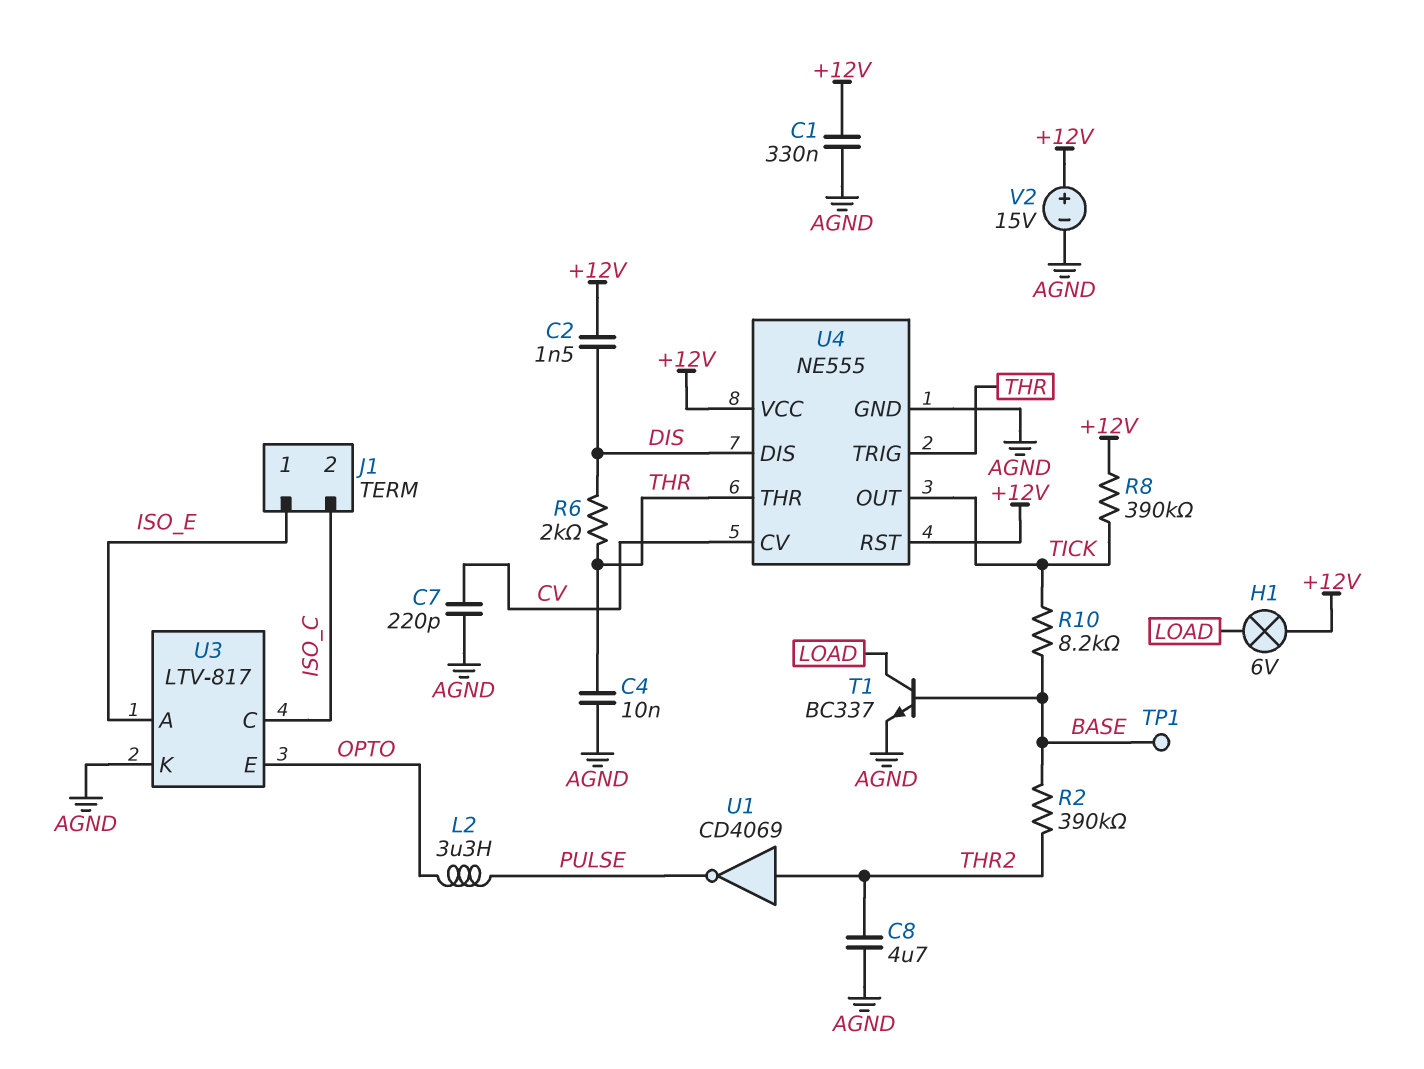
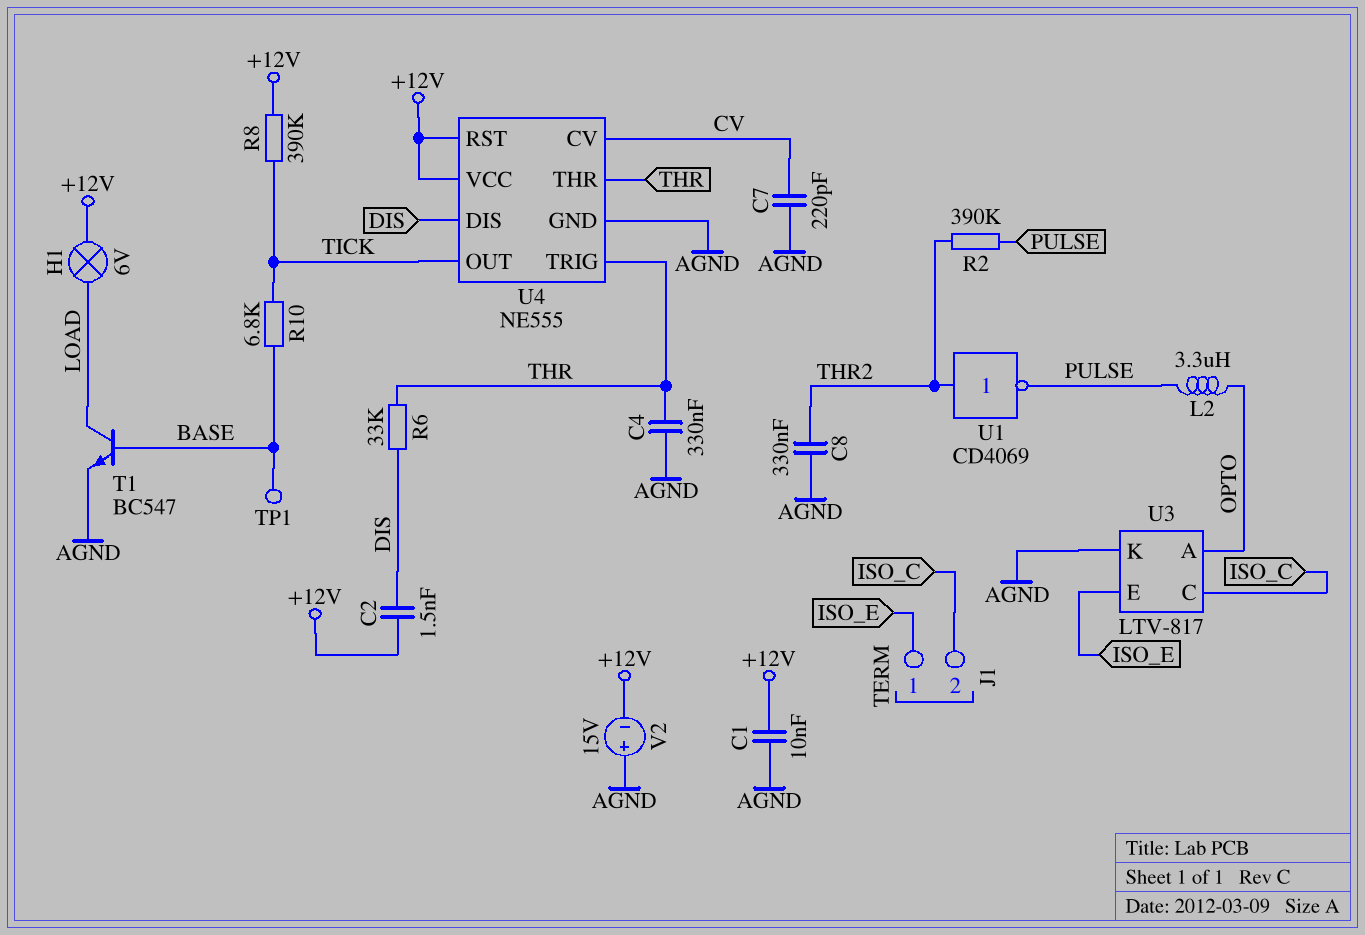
C1: 330nF (+12V, AGND) -> 10nF (+12V, AGND)
C4: 10nF (AGND, THR) -> 330nF (AGND, THR)
C8: 4.7uF (AGND, THR2) -> 330nF (AGND, THR2)
R2: 390k (BASE, THR2) -> 390k (PULSE, THR2)
R6: 2k (DIS, THR) -> 33k (DIS, THR)
R10: 8.2k (BASE, TICK) -> 6.8k (BASE, TICK)
T1: NPN BC337 (B BASE, C LOAD, E AGND) -> NPN BC547 (B BASE, C LOAD, E AGND)
U3 pin A: ISO_E -> OPTO
U3 pin E: OPTO -> ISO_E
V2: 15V (plus +12V, minus AGND) -> 15V (plus AGND, minus +12V)

